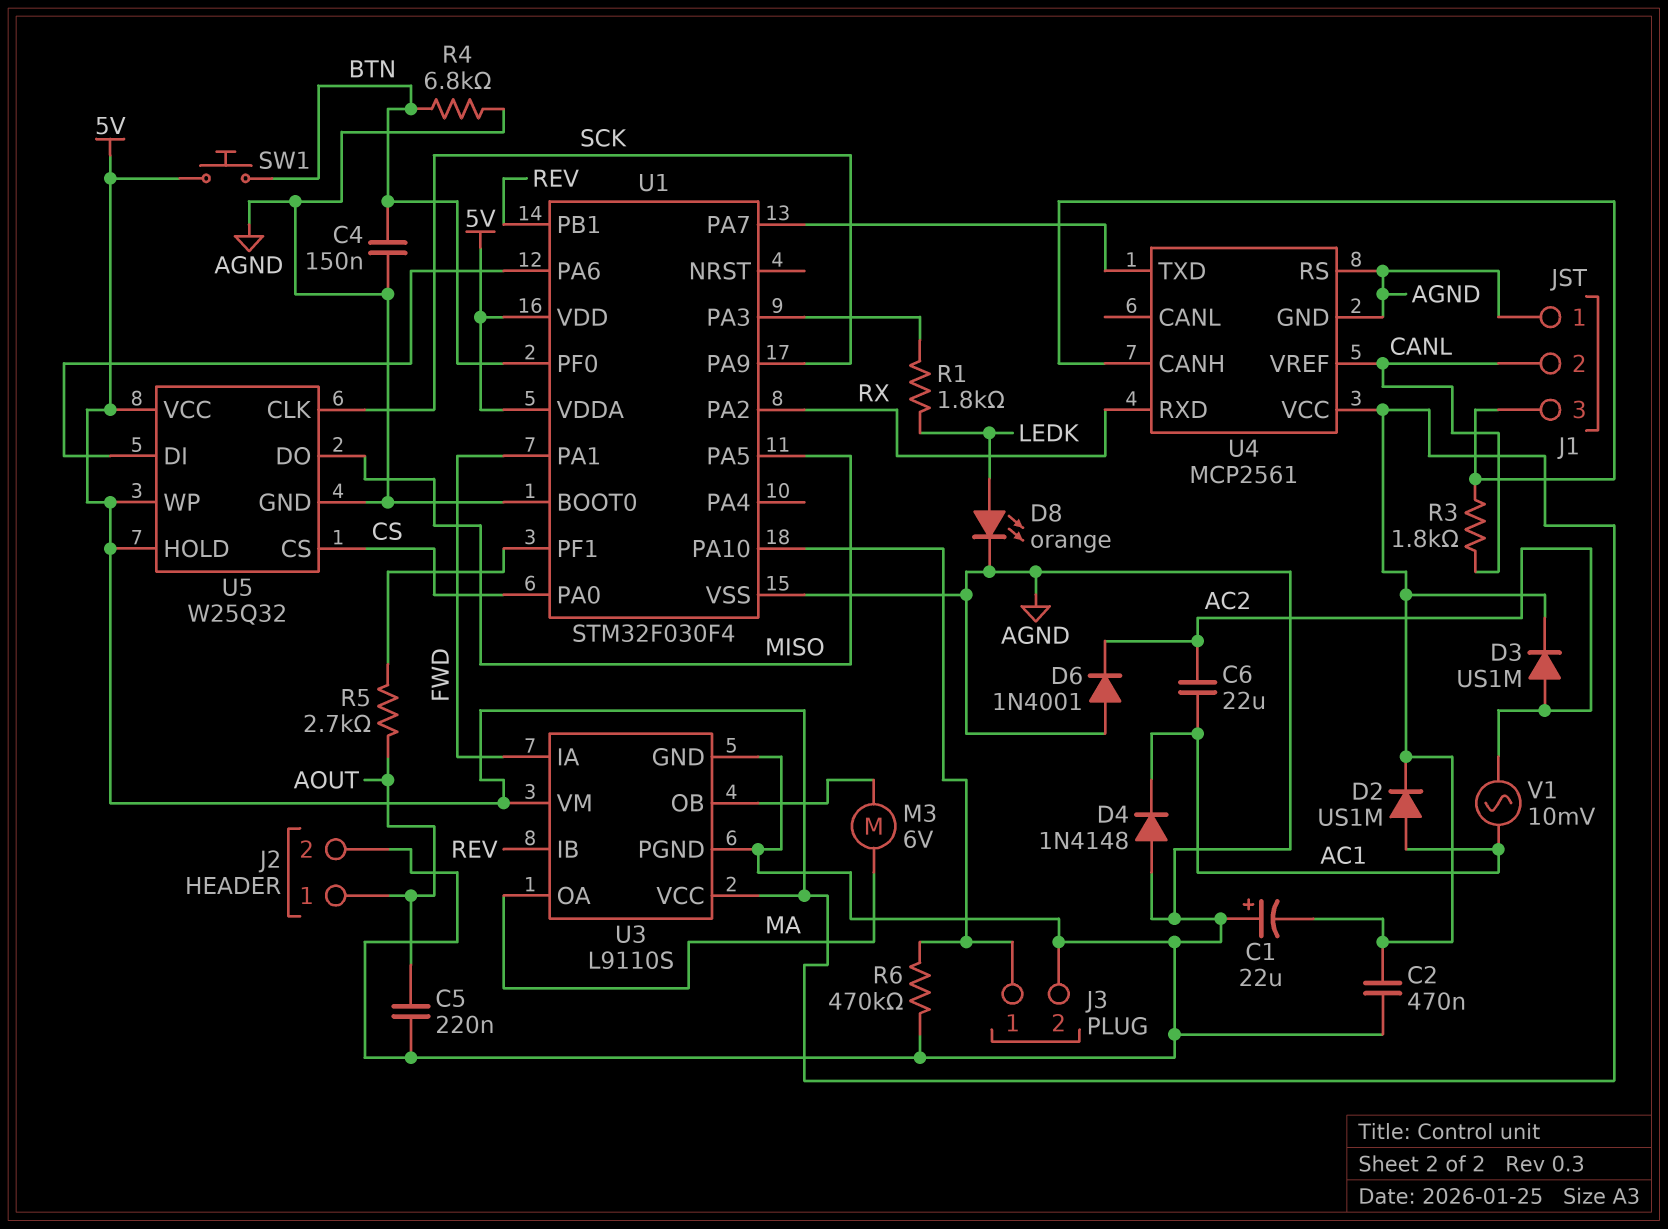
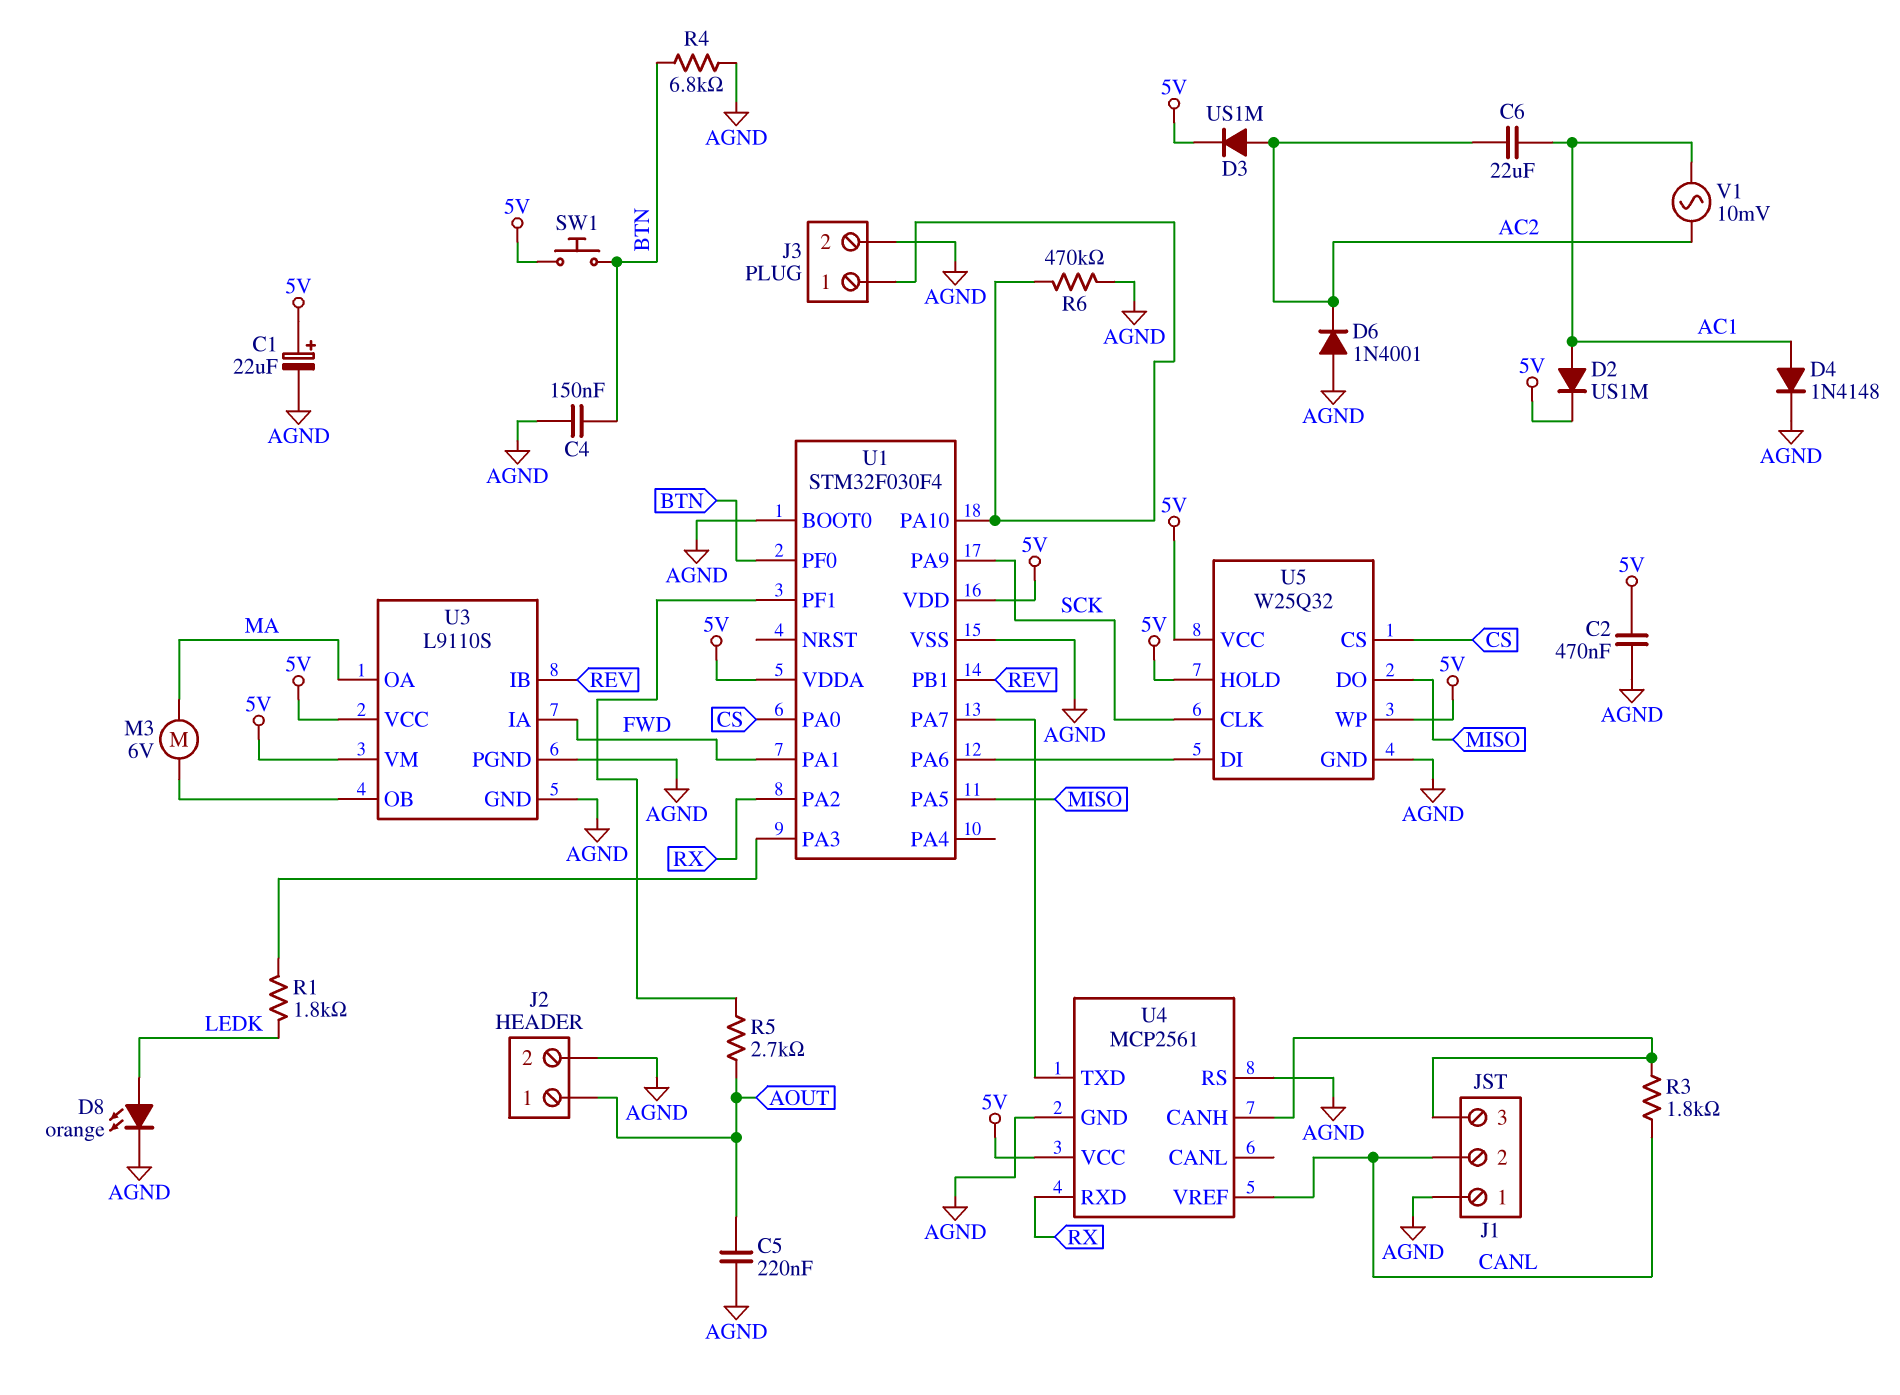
C1: 22uF (plus AGND, minus 5V) -> 22uF (plus 5V, minus AGND)
D4: diode 1N4148 (A AGND, K AC1) -> diode 1N4148 (A AC1, K AGND)

